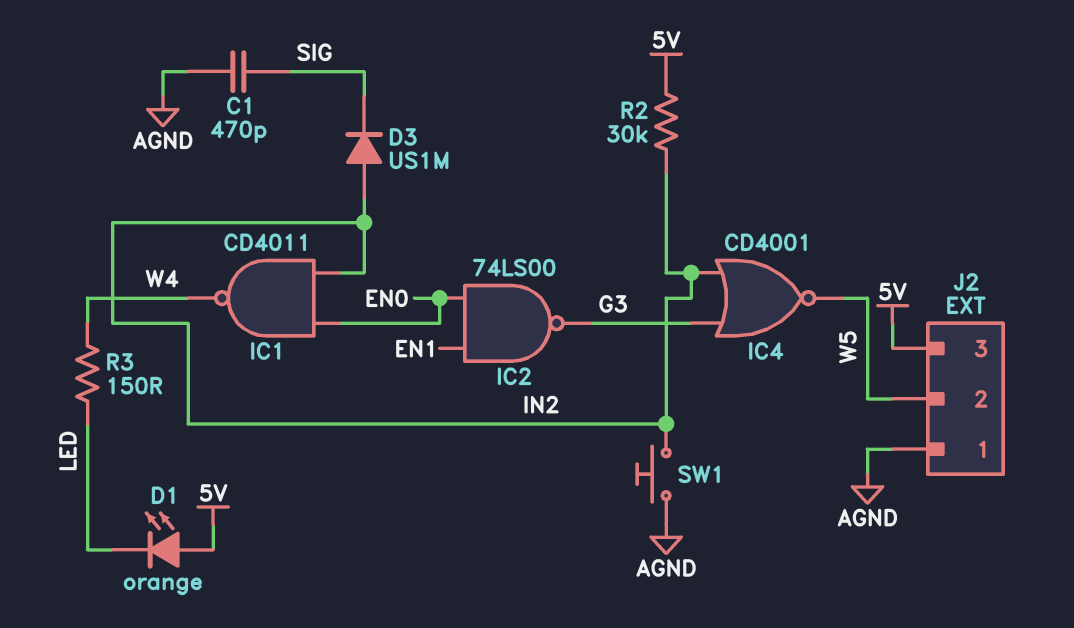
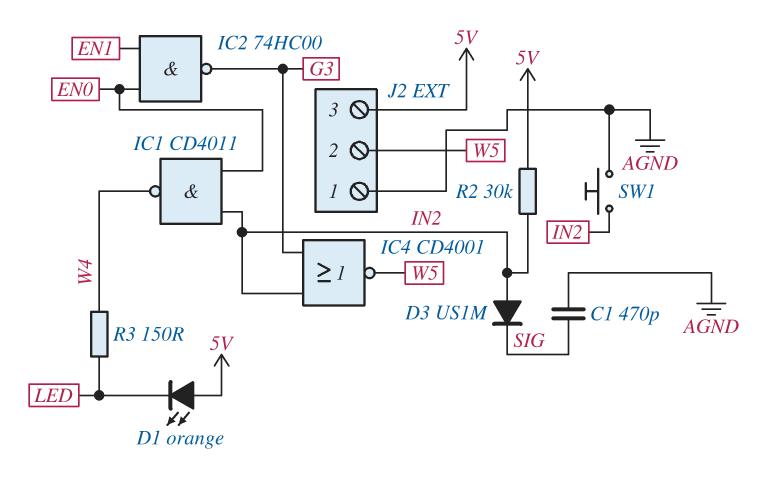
IC2: NAND 74LS00 (in EN0, in EN1, out G3) -> NAND 74HC00 (in EN0, in EN1, out G3)

